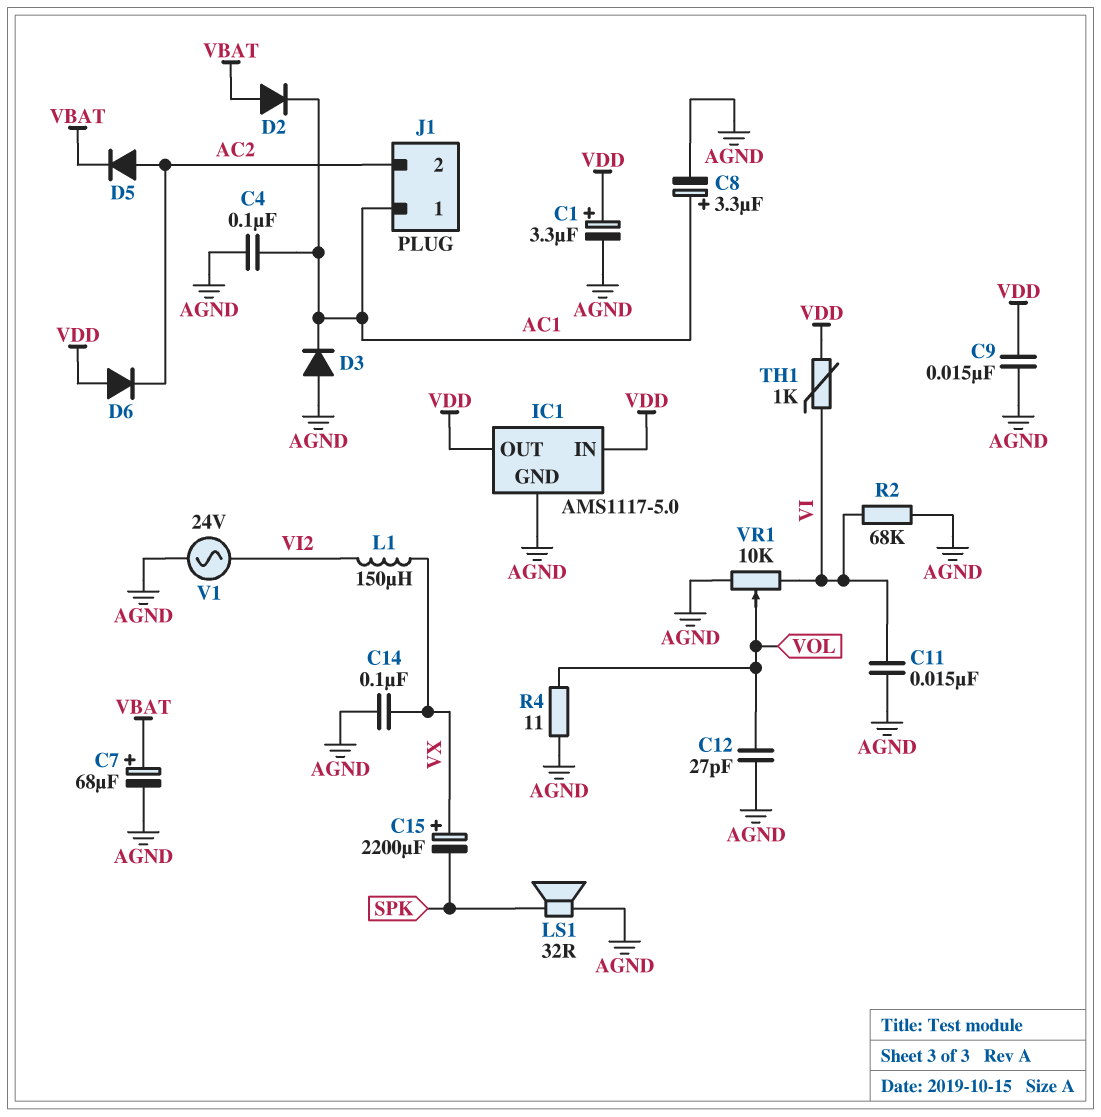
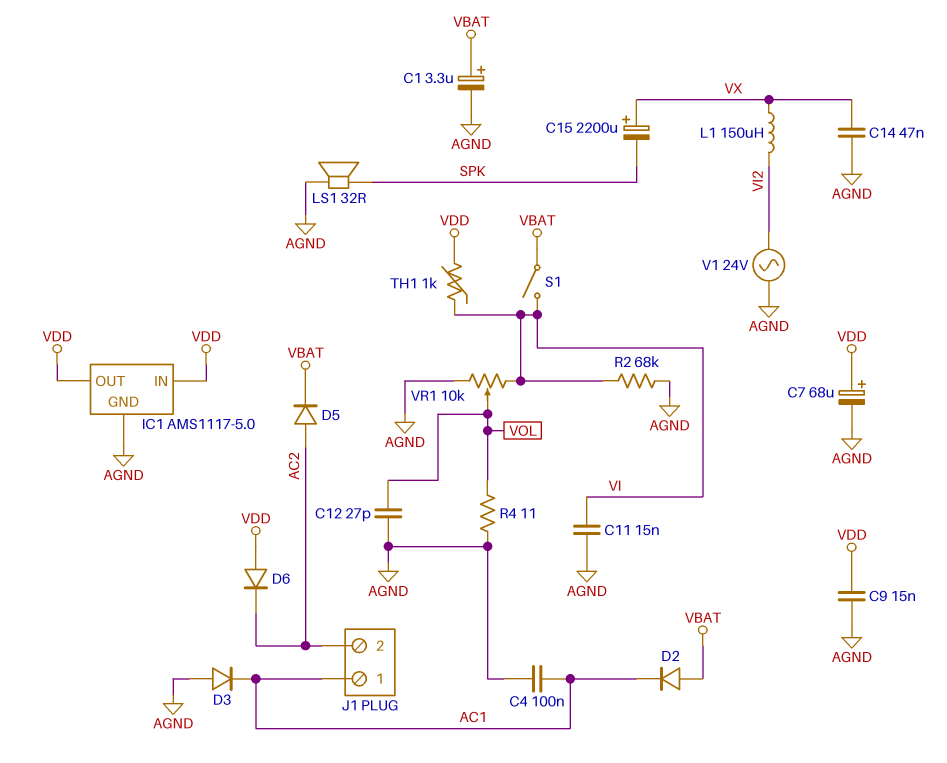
C1: 3.3uF (plus VDD, minus AGND) -> 3.3uF (plus VBAT, minus AGND)
C7: 68uF (plus VBAT, minus AGND) -> 68uF (plus VDD, minus AGND)
C8: 3.3uF (plus AC1, minus AGND) -> none
C14: 100nF (AGND, VX) -> 47nF (AGND, VX)
S1: none -> switch (VBAT, VI)

